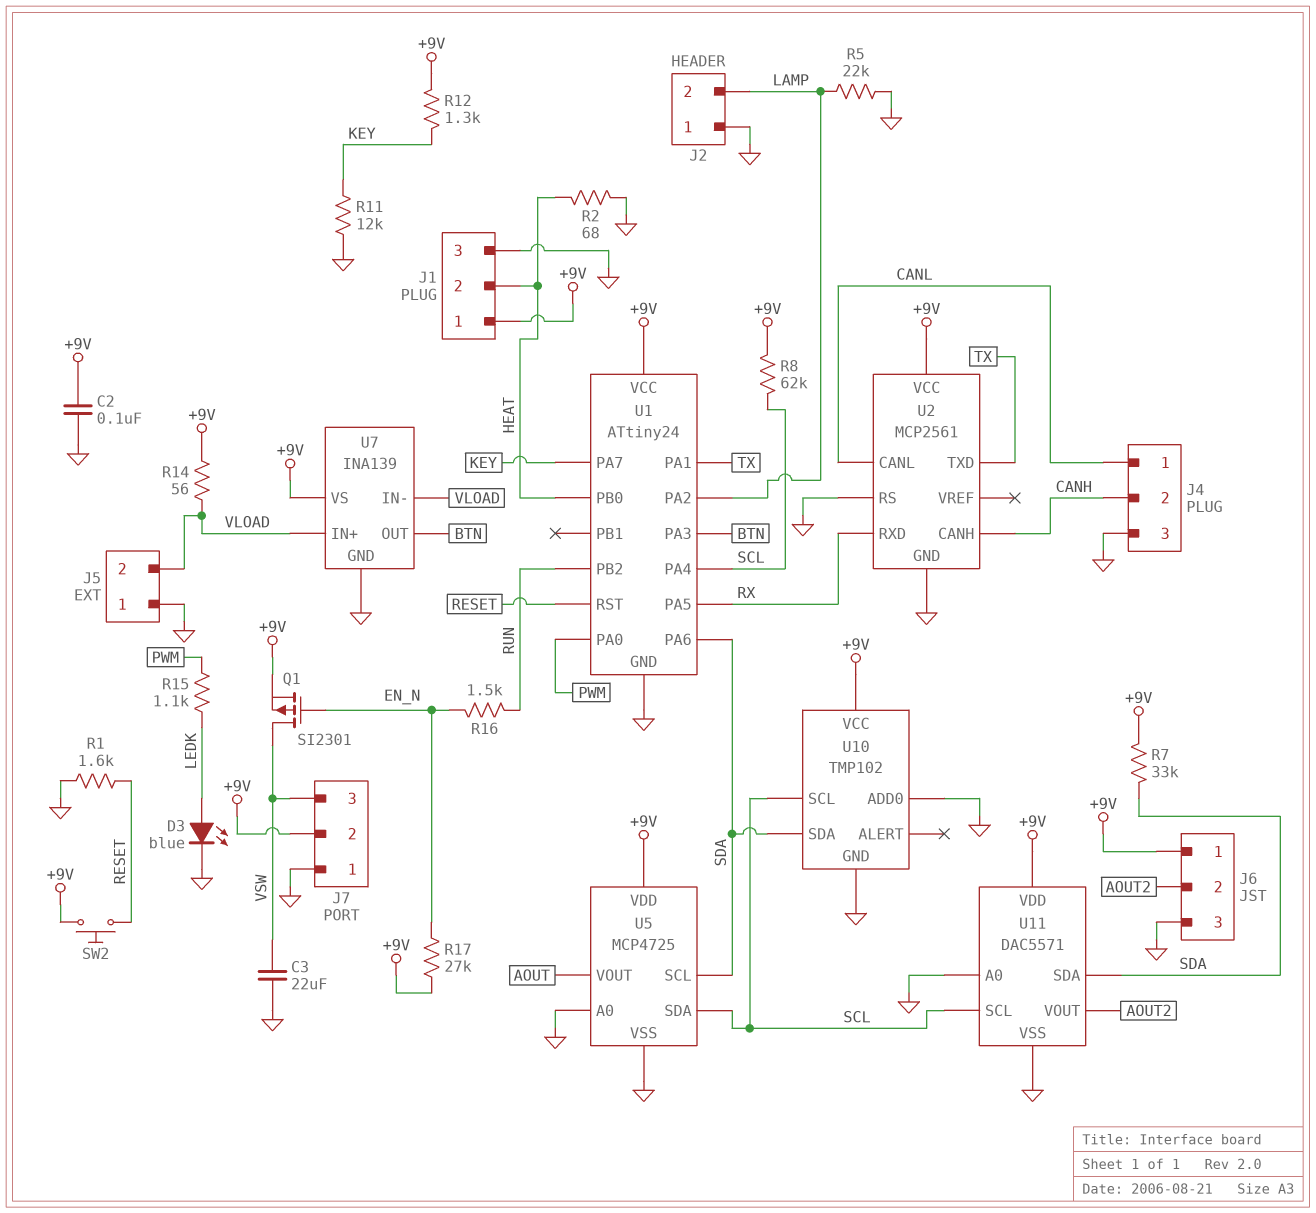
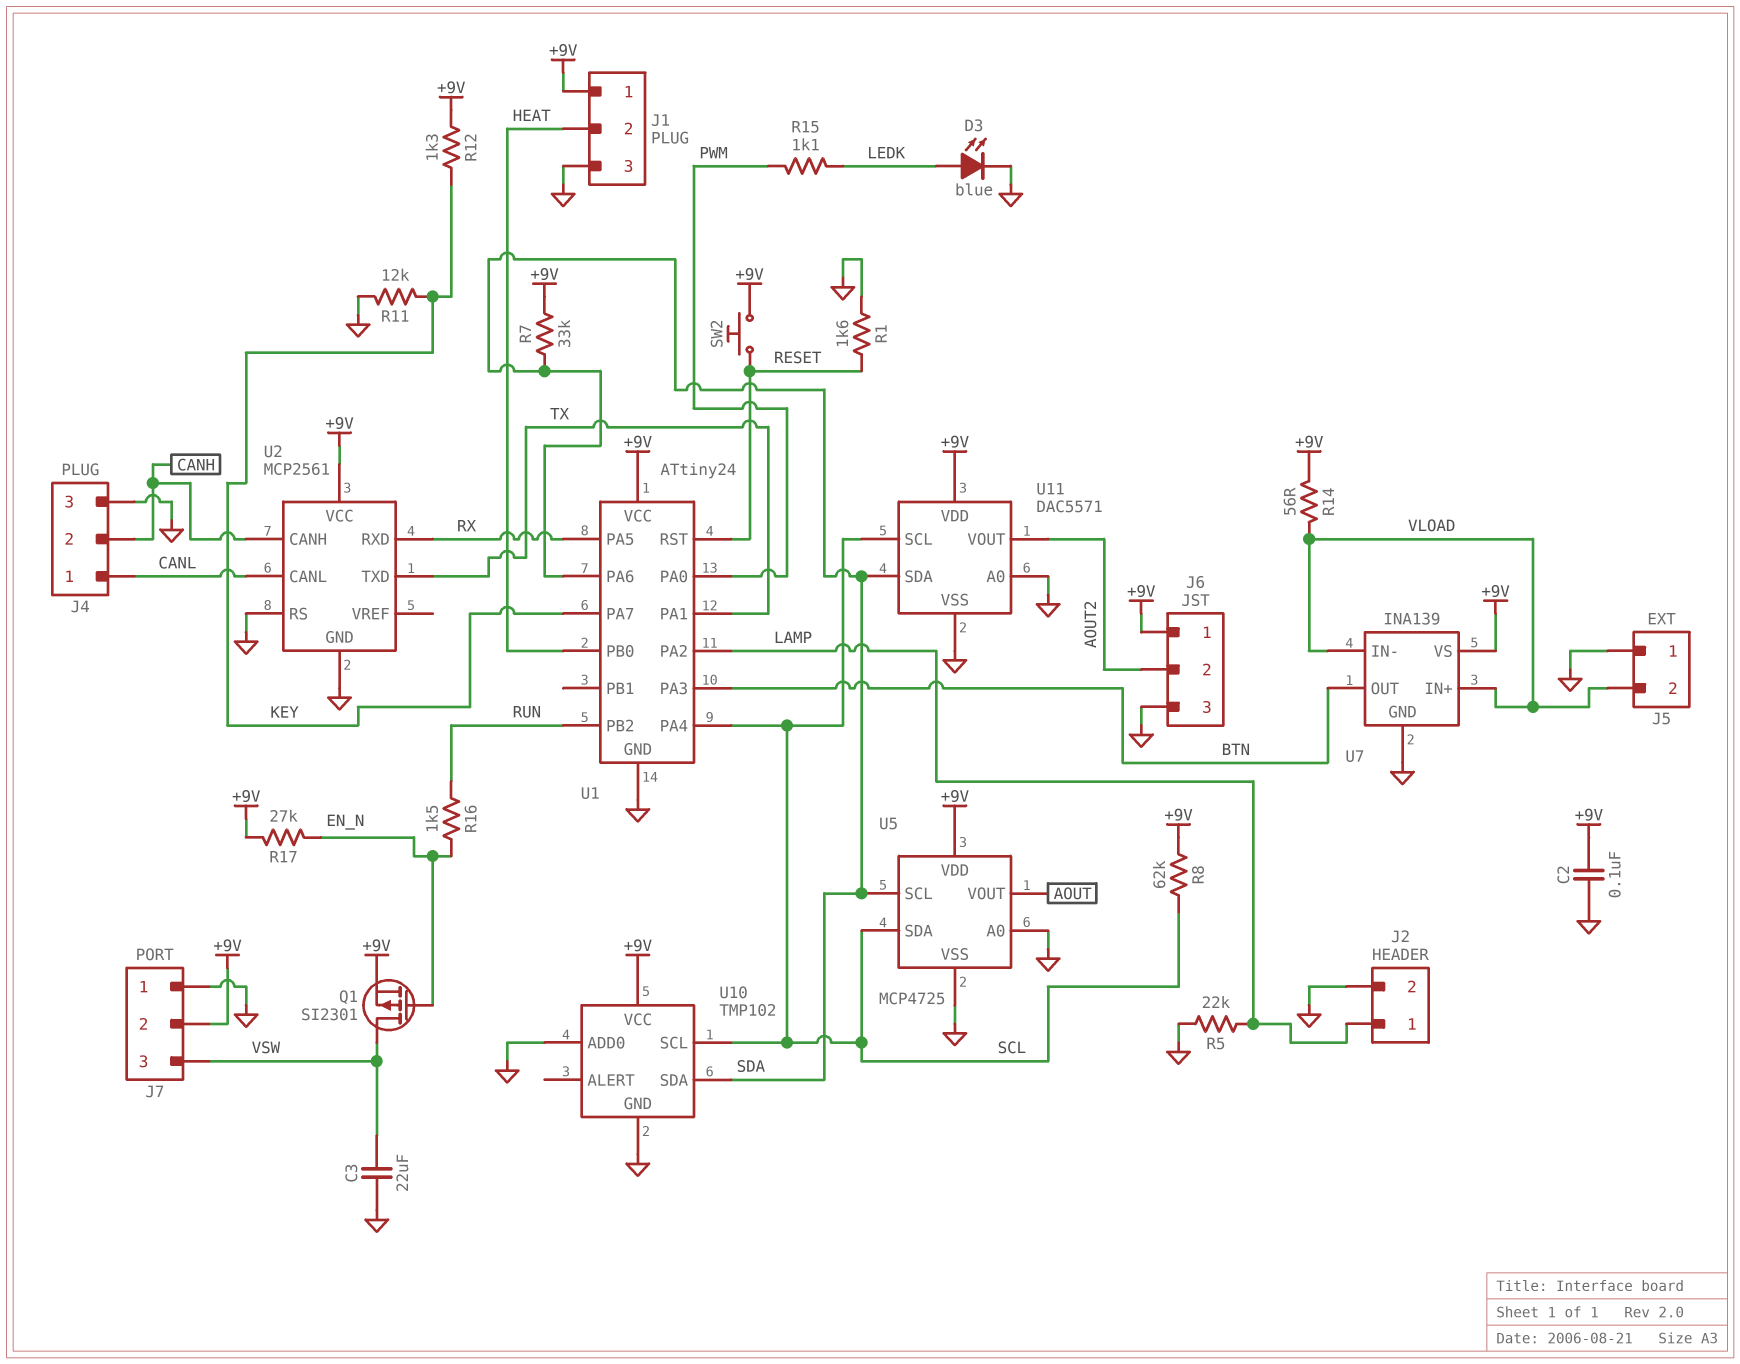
J2 pin 1: GND -> LAMP
J2 pin 2: LAMP -> GND
R2: 68 (GND, HEAT) -> none

